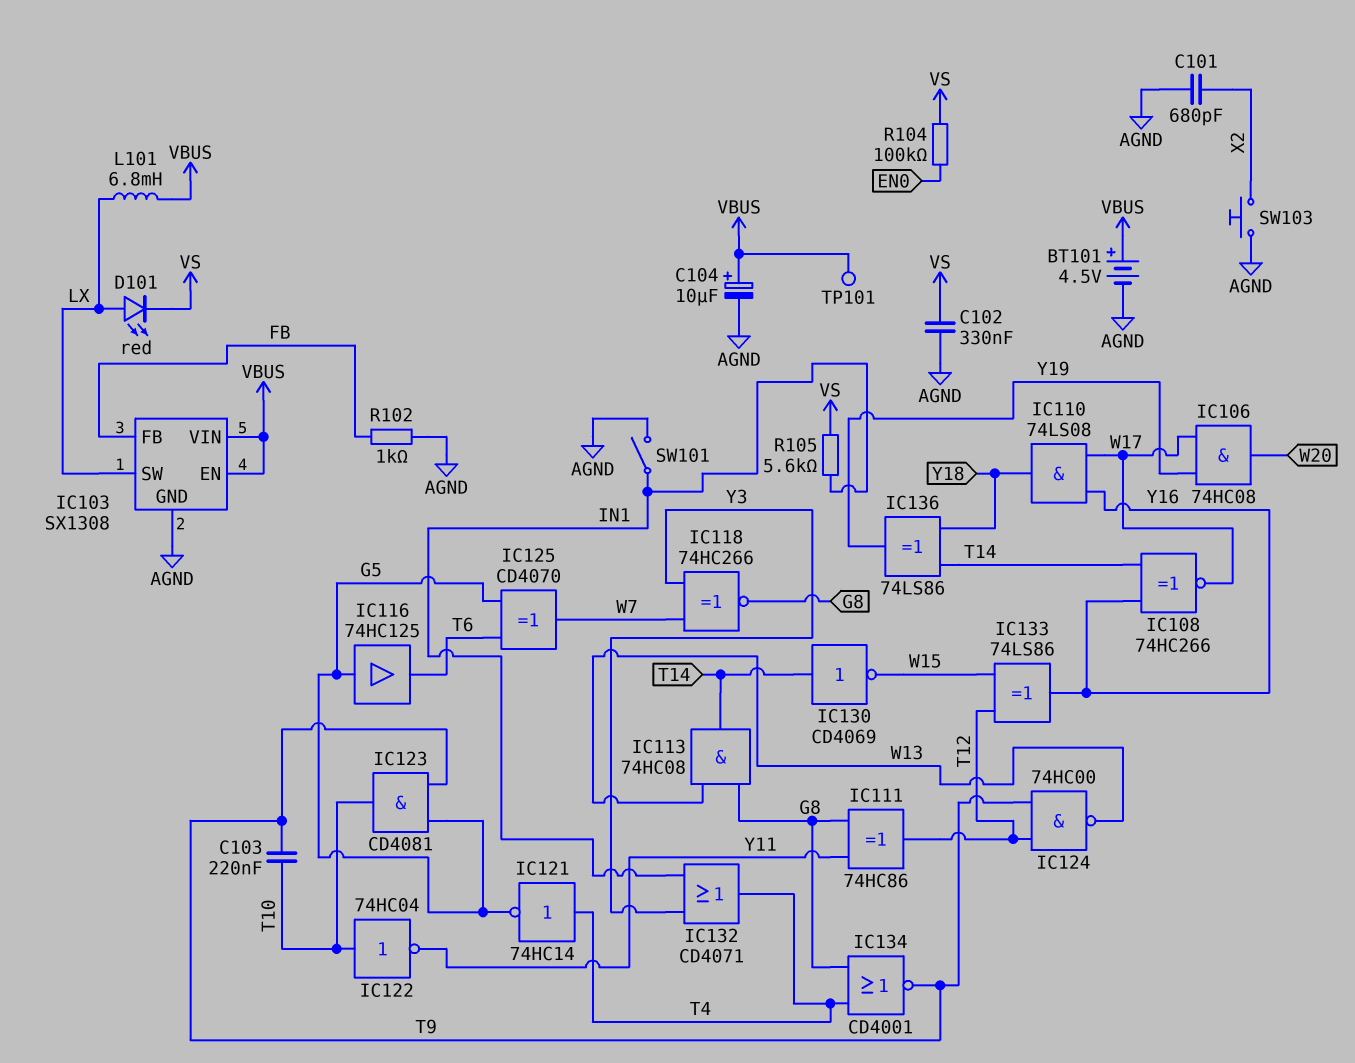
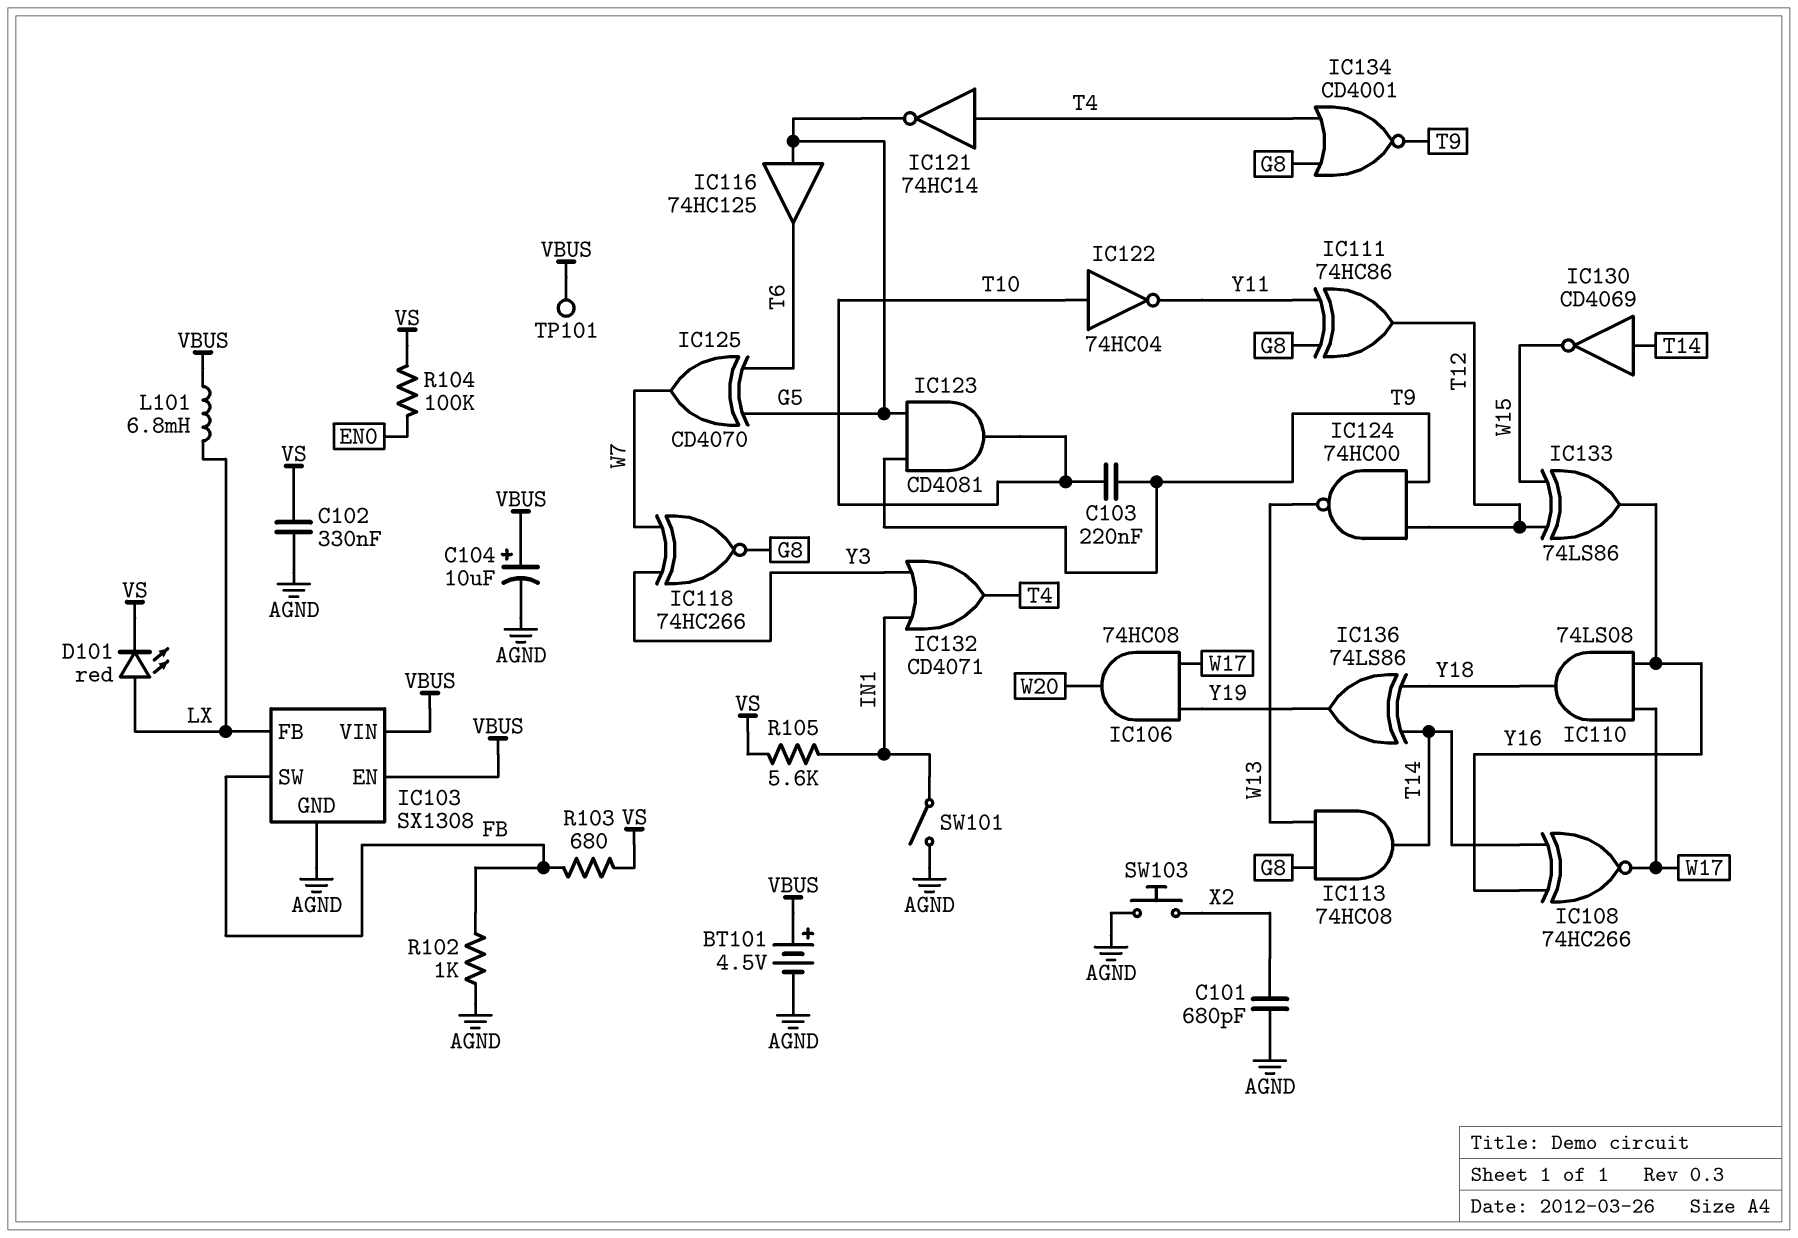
IC103 pin FB: FB -> LX
IC103 pin SW: LX -> FB
R103: none -> 680 (FB, VS)

